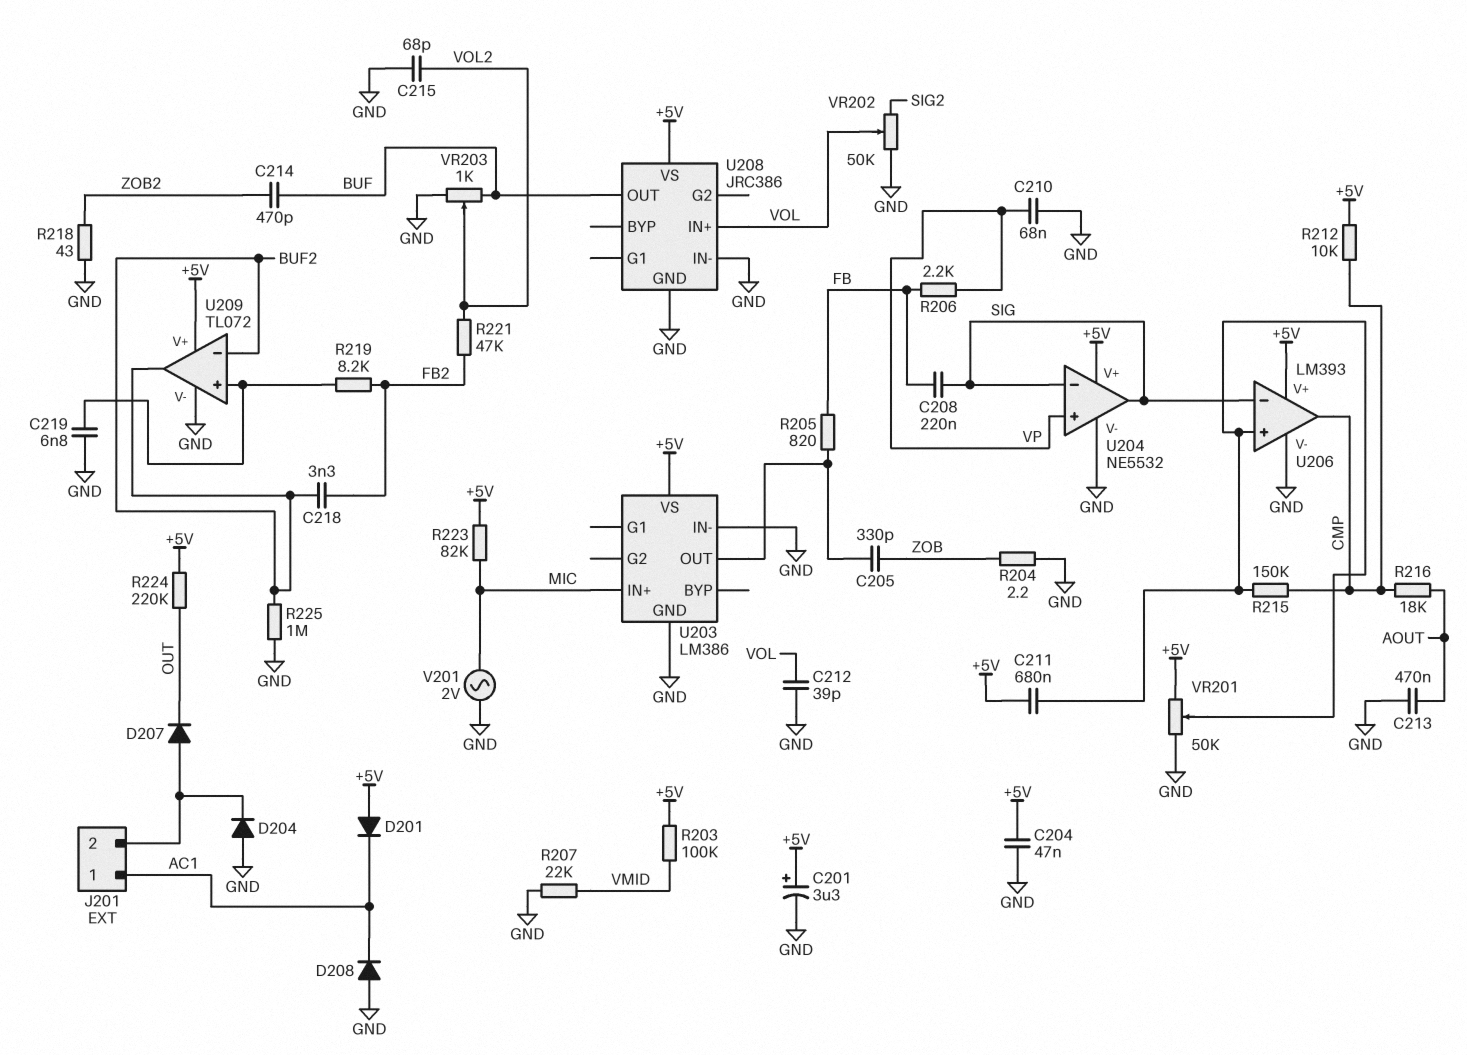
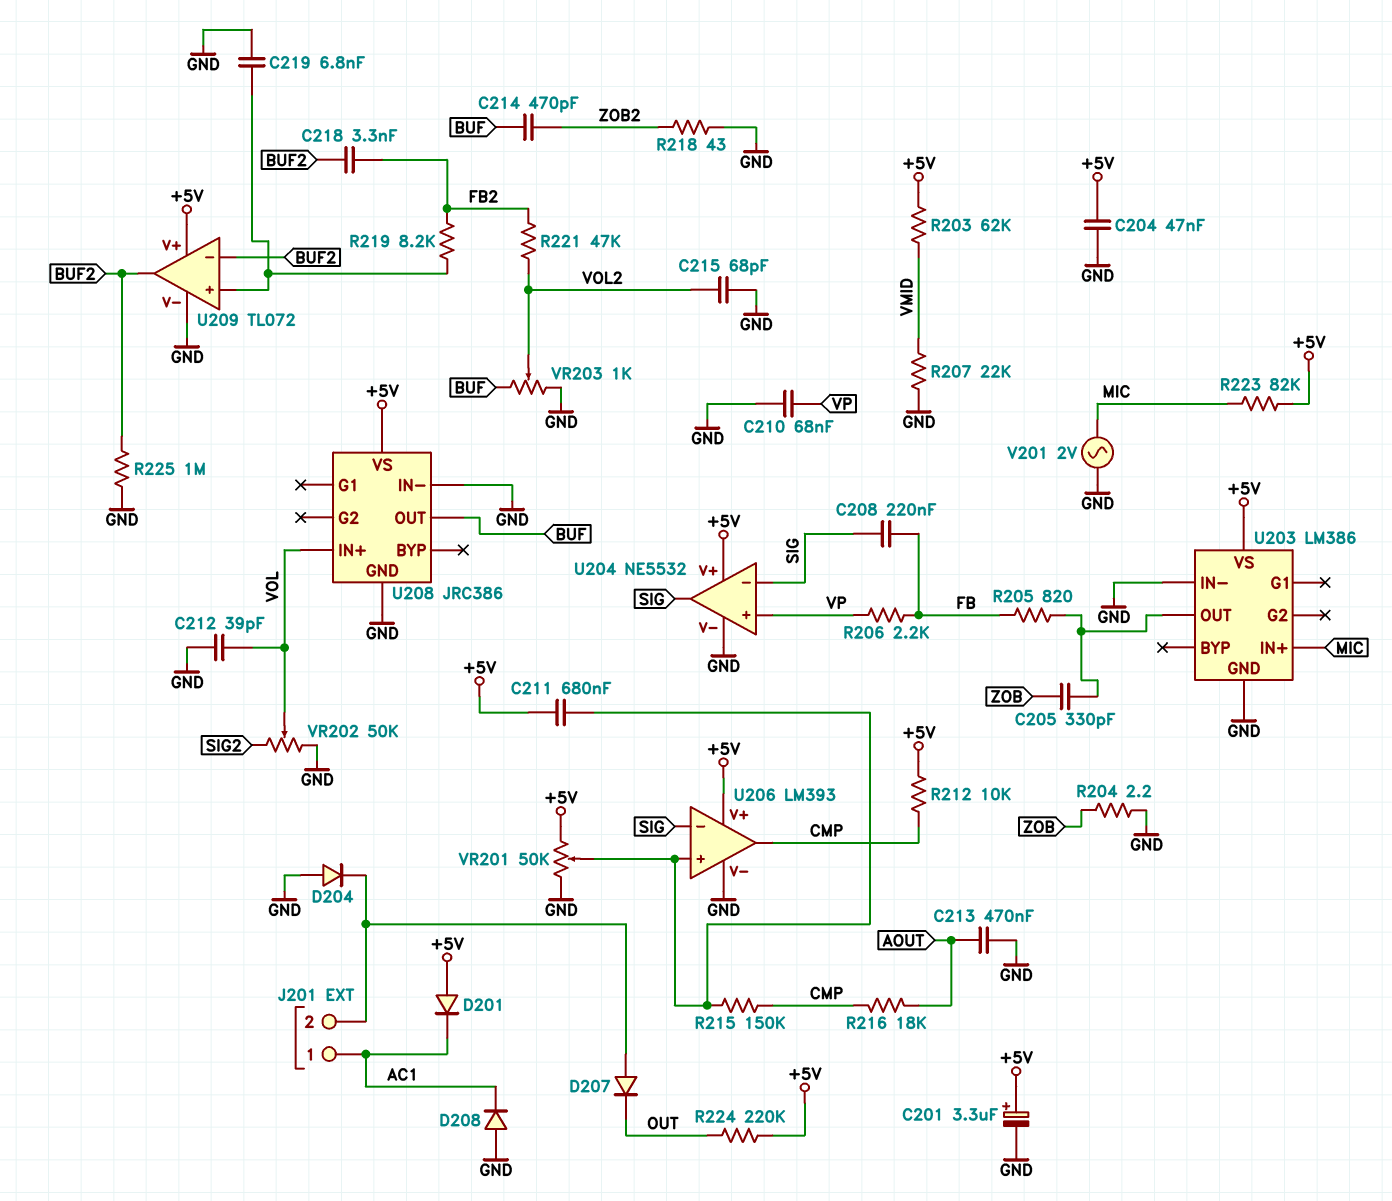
R203: 100k (+5V, VMID) -> 62k (+5V, VMID)

